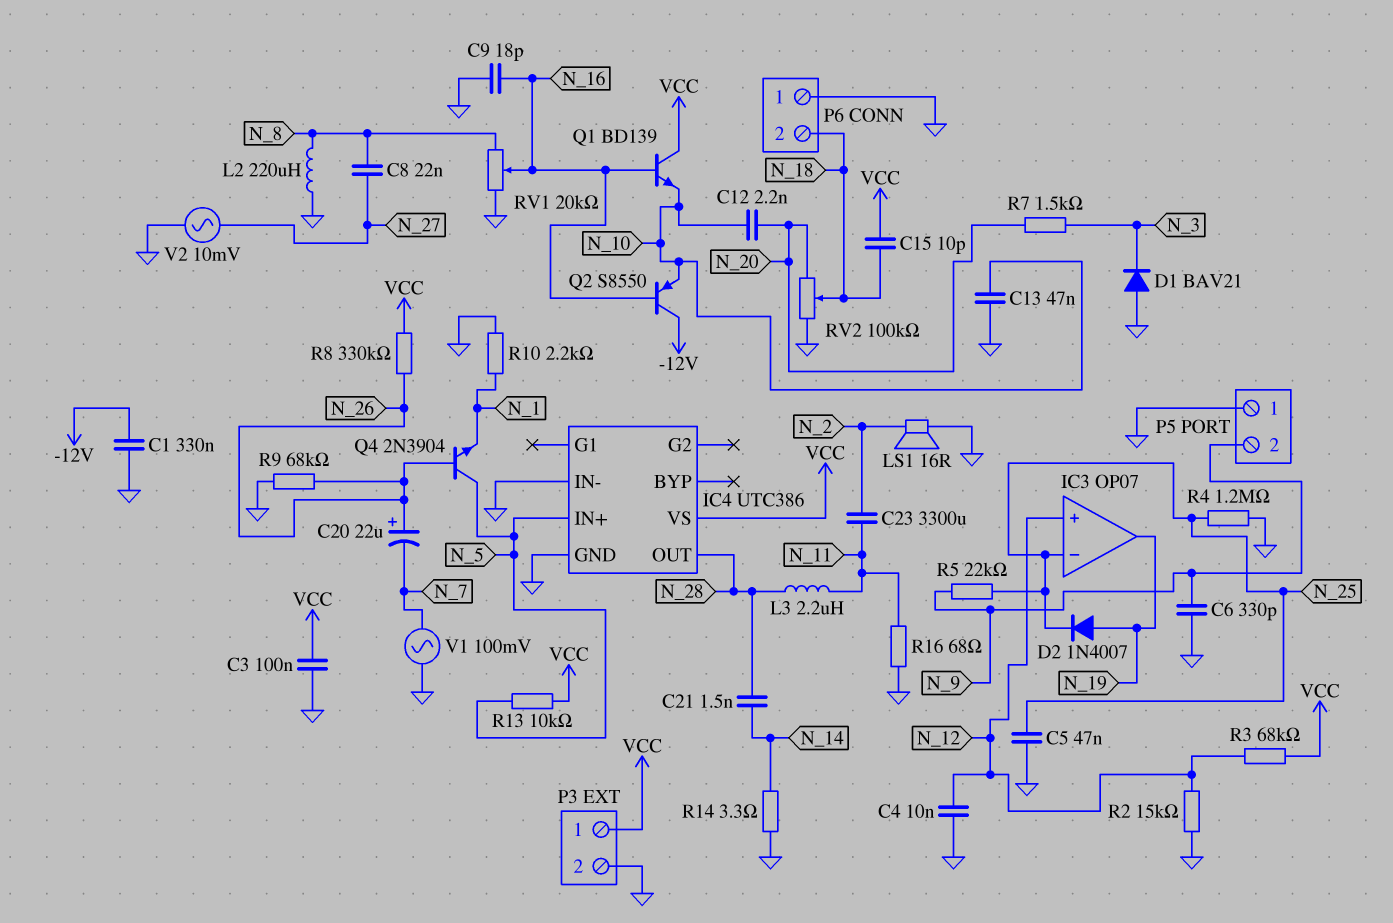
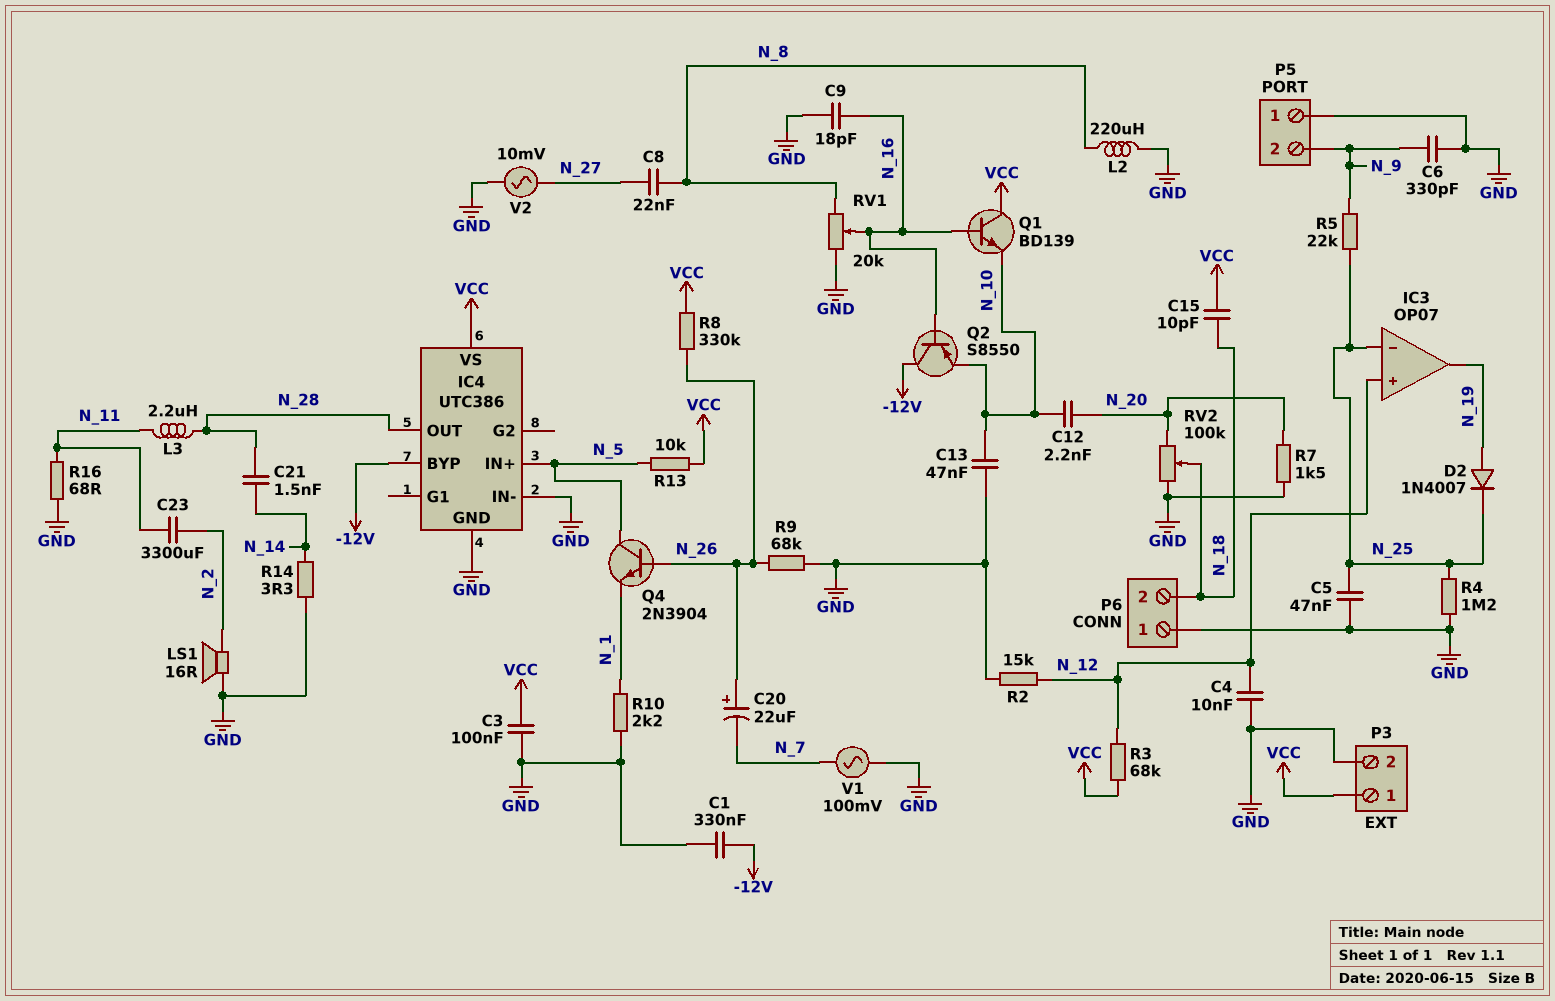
D1: diode BAV21 (A GND, K N_3) -> none
IC4 pin BYP: none -> -12V
R7: 1.5k (N_3, N_20) -> 1.5k (GND, N_20)

